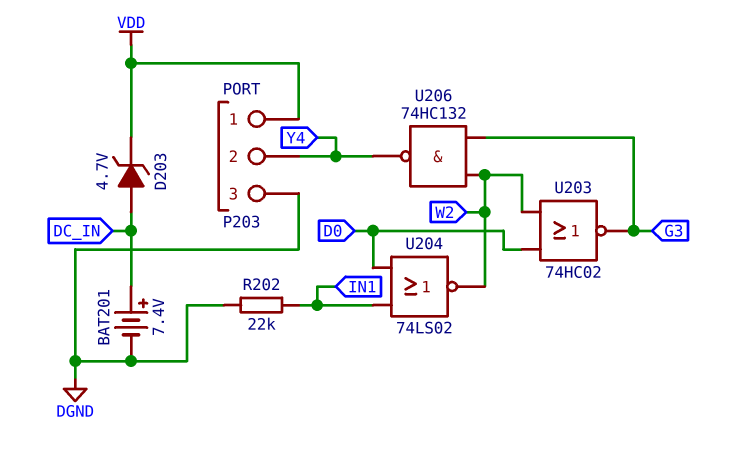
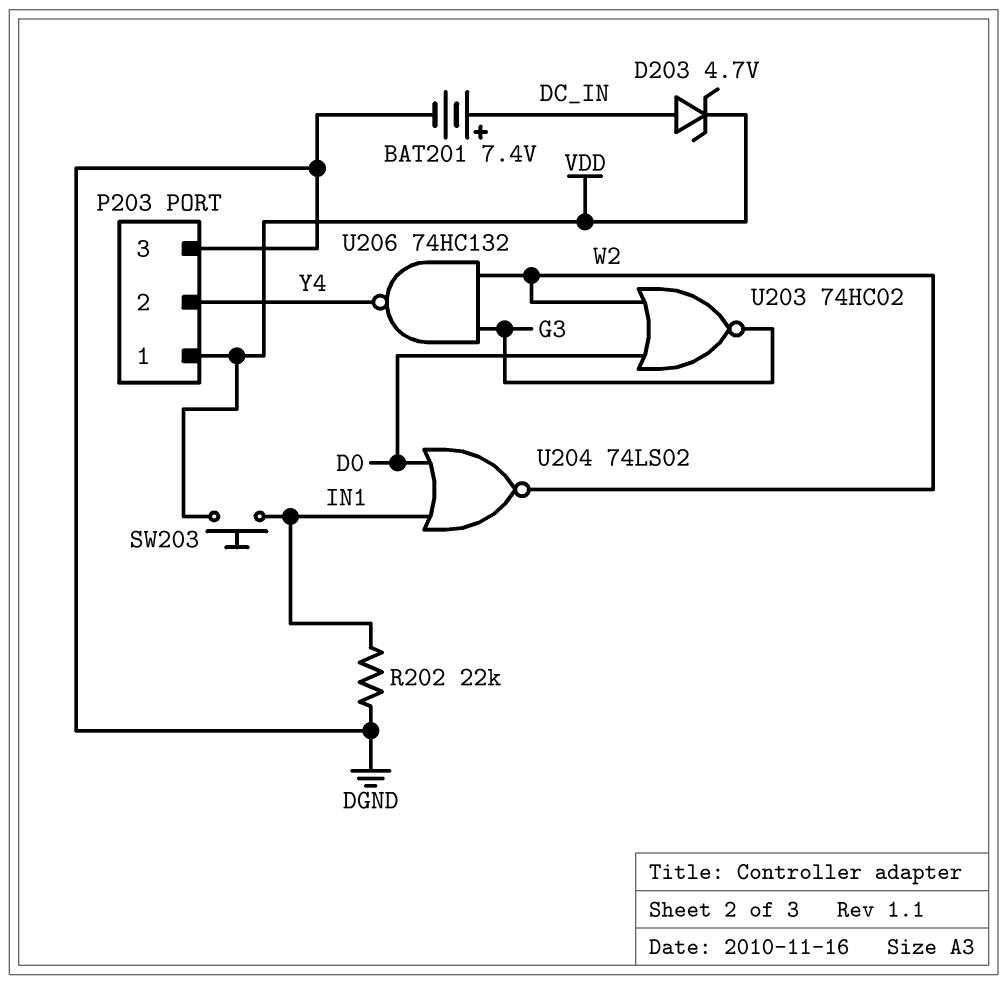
SW203: none -> button (IN1, VDD)

